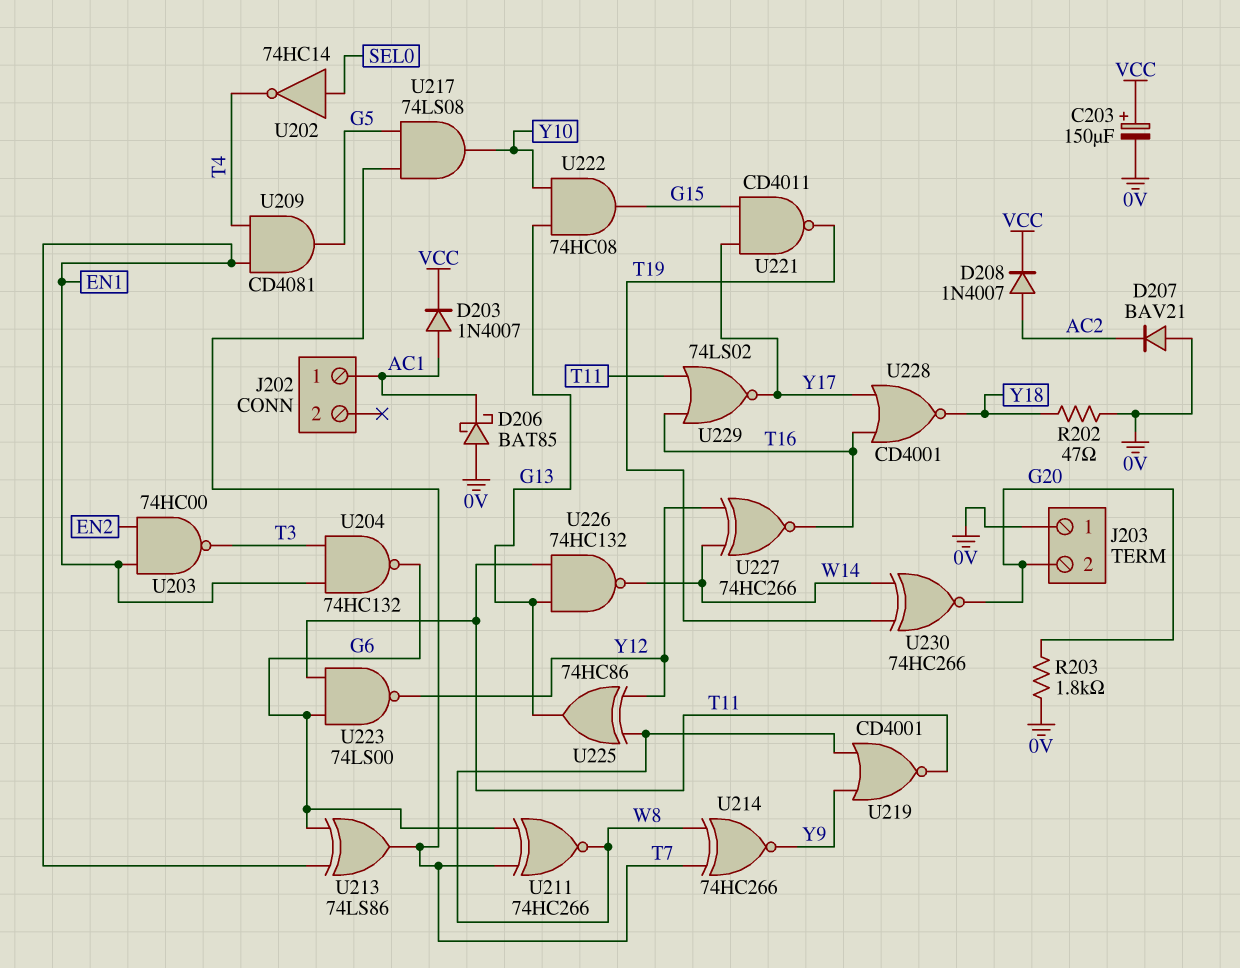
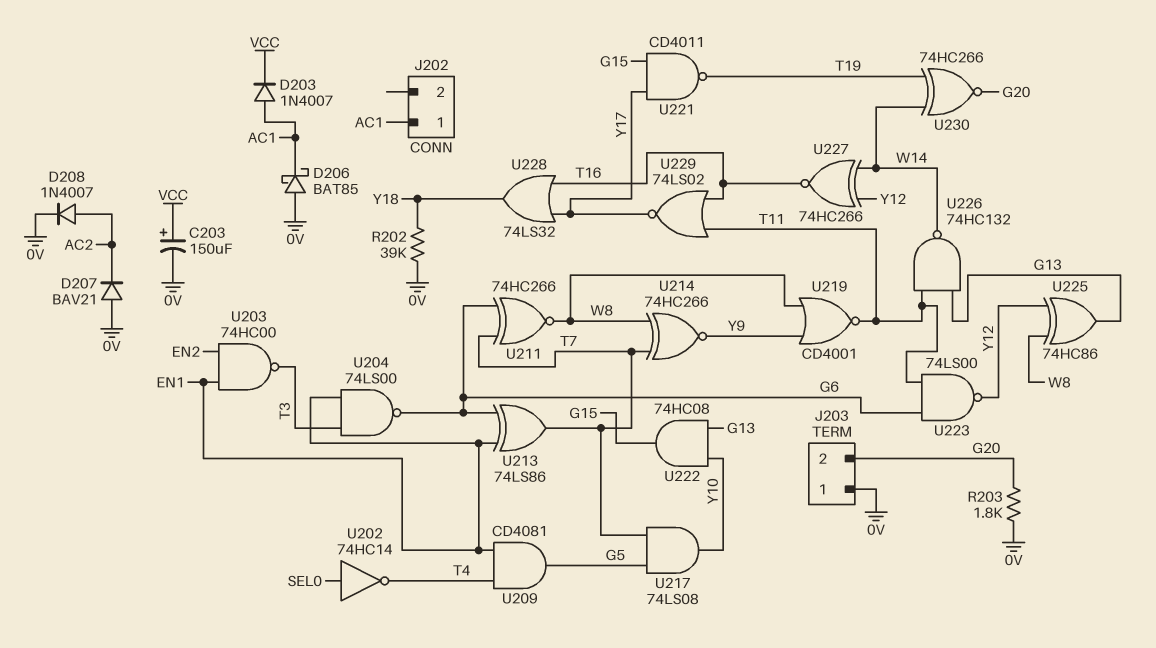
D208: diode 1N4007 (A AC2, K VCC) -> diode 1N4007 (A AC2, K 0V)
R202: 47 (0V, Y18) -> 39k (0V, Y18)
U204: NAND 74HC132 (in EN1, in T3, out G6) -> NAND 74LS00 (in EN1, in T3, out G6)
U228: NOR CD4001 (in T16, in Y17, out Y18) -> OR 74LS32 (in T16, in Y17, out Y18)

